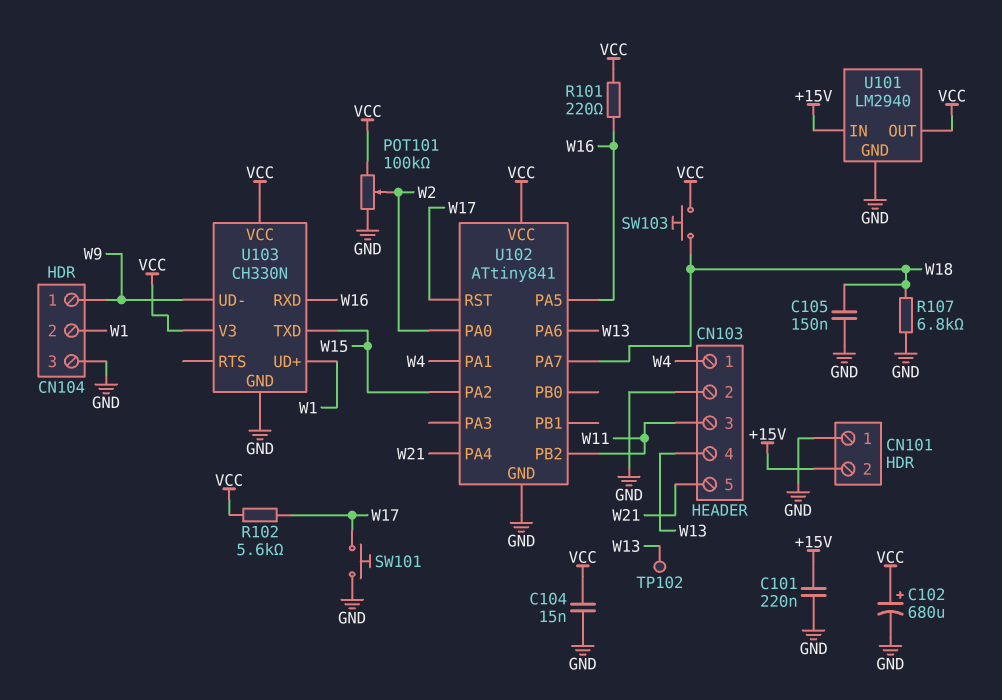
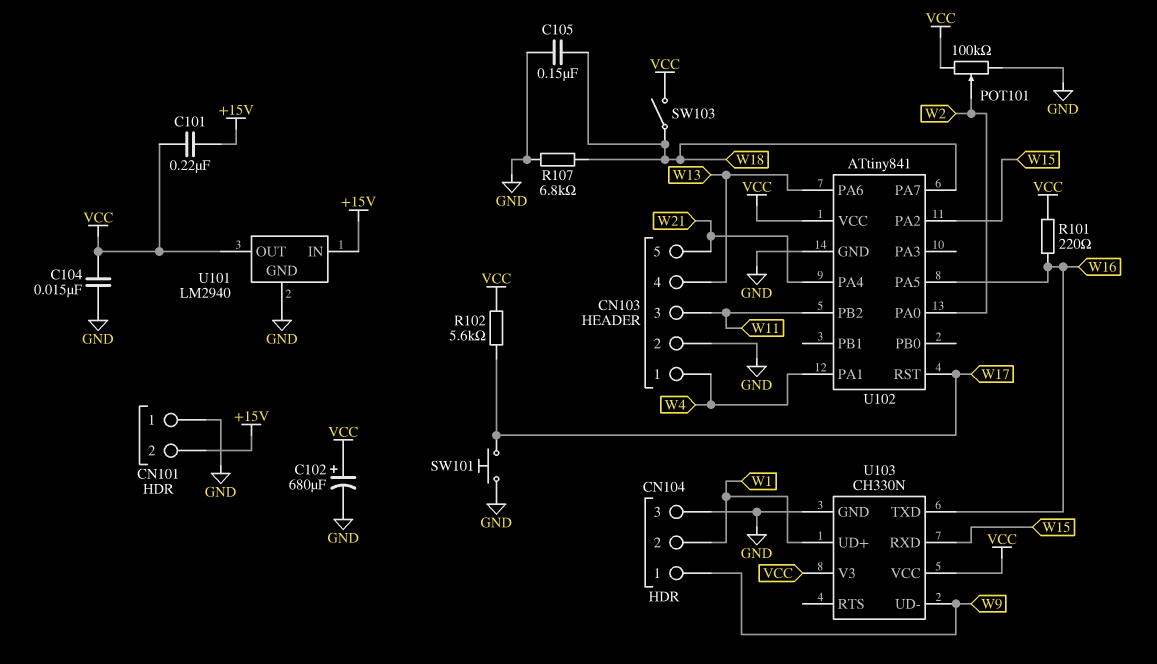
C101: 220nF (+15V, GND) -> 220nF (+15V, VCC)
SW103: button (VCC, W18) -> switch (VCC, W18)
TP102: test point (W13) -> none
U103 pin RXD: W16 -> W15
U103 pin TXD: W15 -> W16

